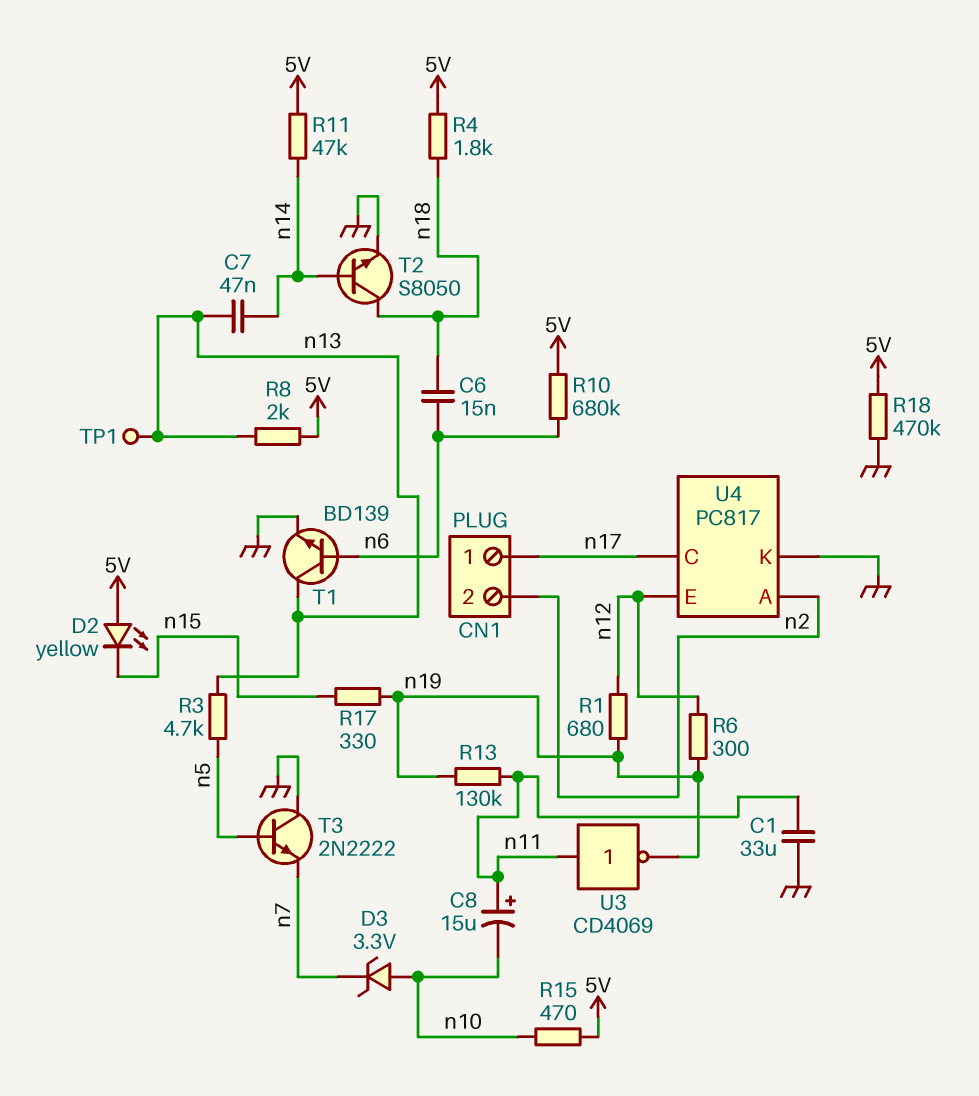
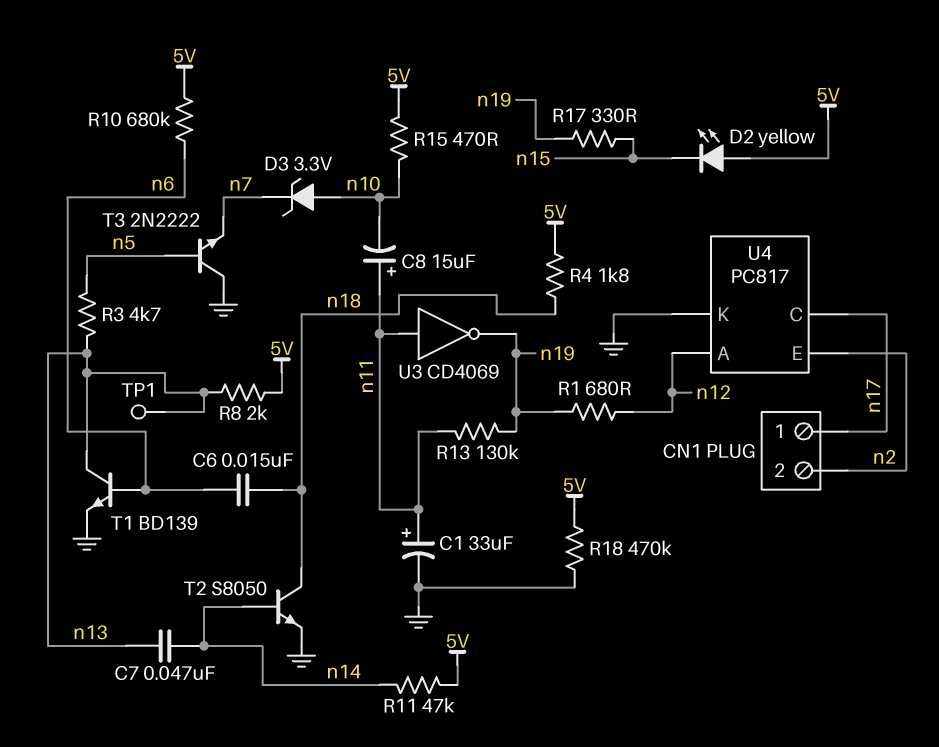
C1: 33uF (GND, n11) -> 33uF (plus n11, minus GND)
R6: 300 (n12, n19) -> none
U4 pin A: n2 -> n12
U4 pin E: n12 -> n2

